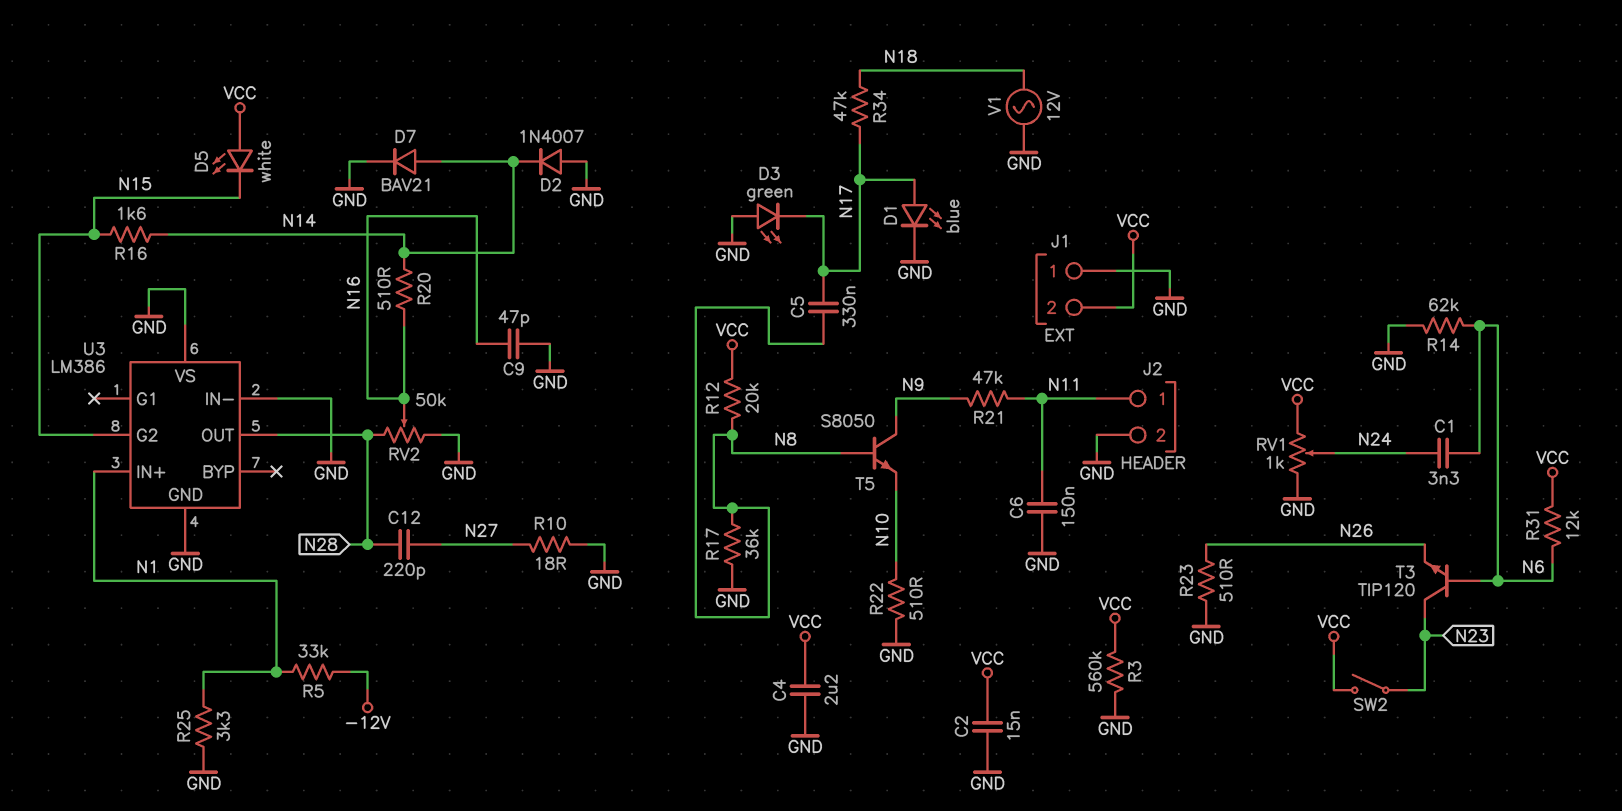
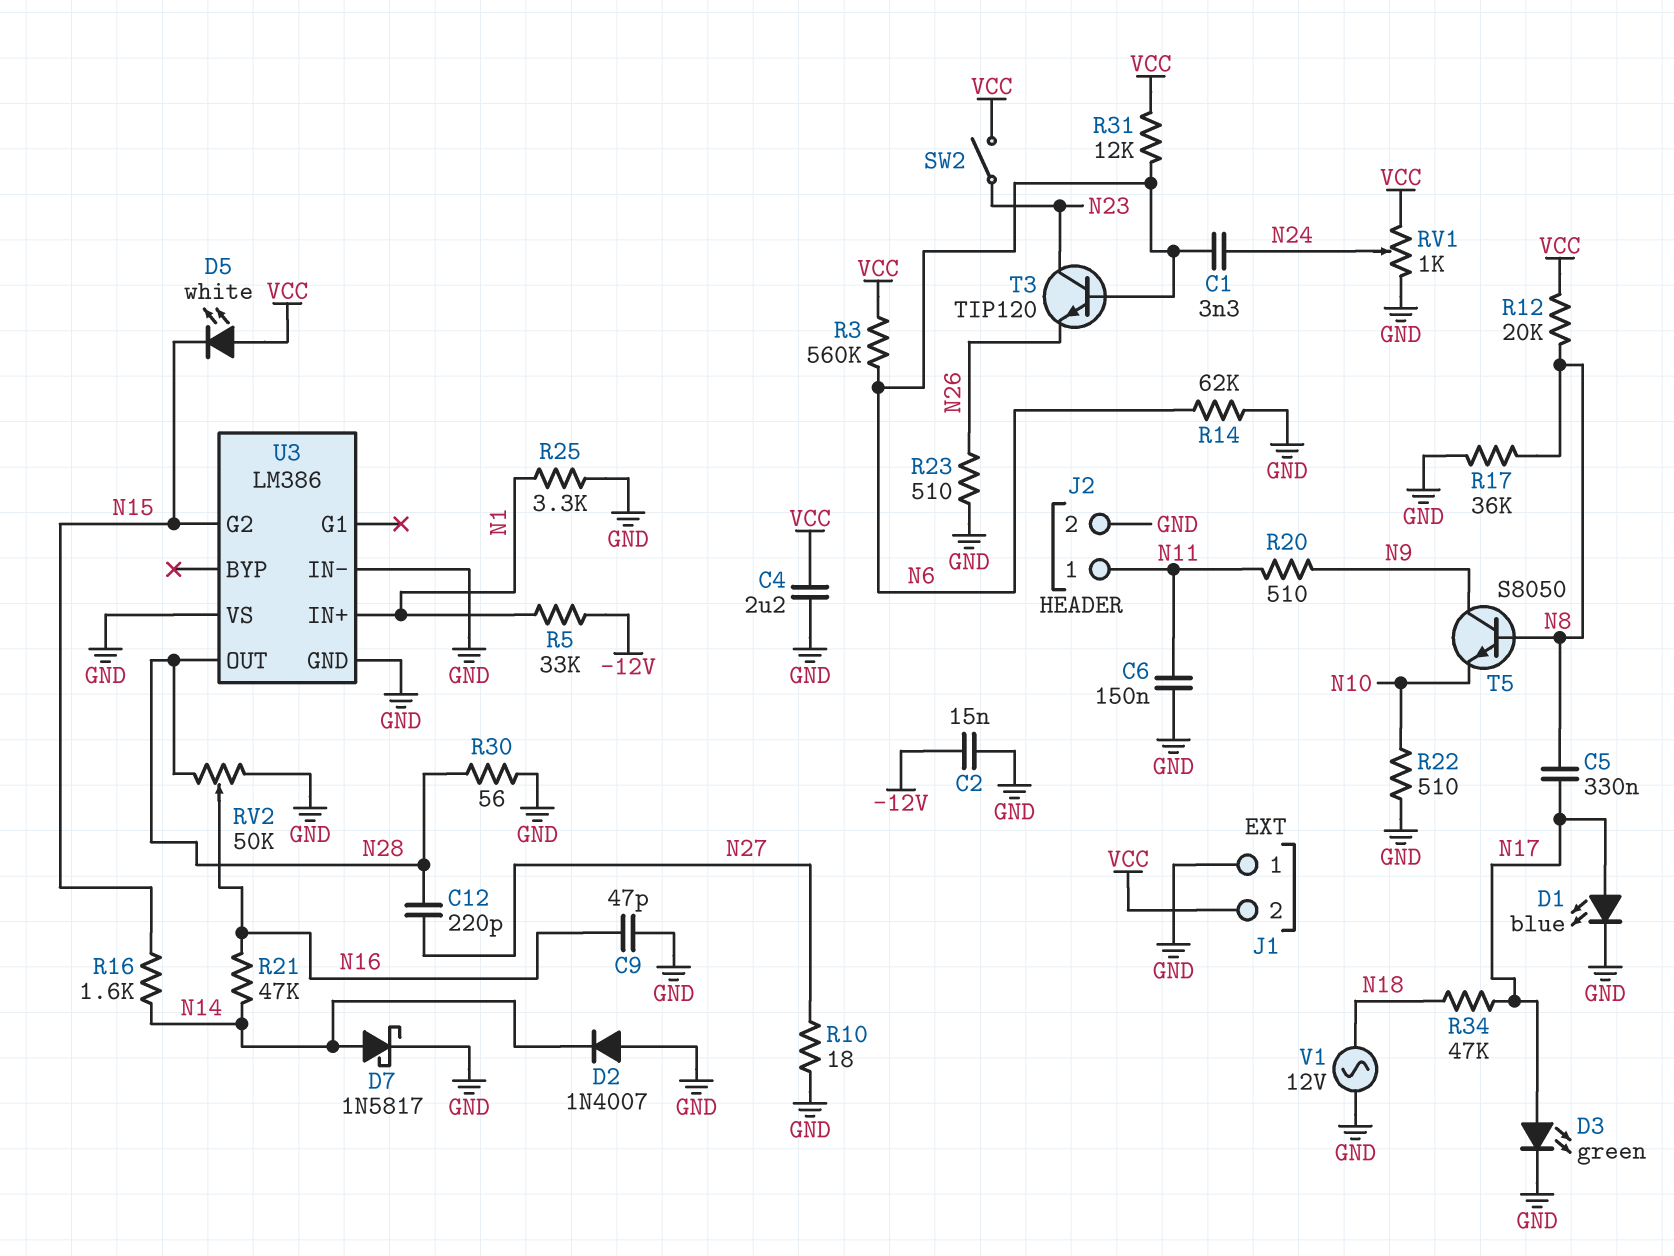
C2: 15nF (GND, VCC) -> 15nF (-12V, GND)
D3: LED green (A GND, K N17) -> LED green (A N17, K GND)
D7: diode BAV21 (A N14, K GND) -> schottky 1N5817 (A N14, K GND)
R3: 560k (GND, VCC) -> 560k (N6, VCC)
R20: 510 (N14, N16) -> 510 (N9, N11)
R21: 47k (N9, N11) -> 47k (N14, N16)
R30: none -> 56 (GND, N28)

